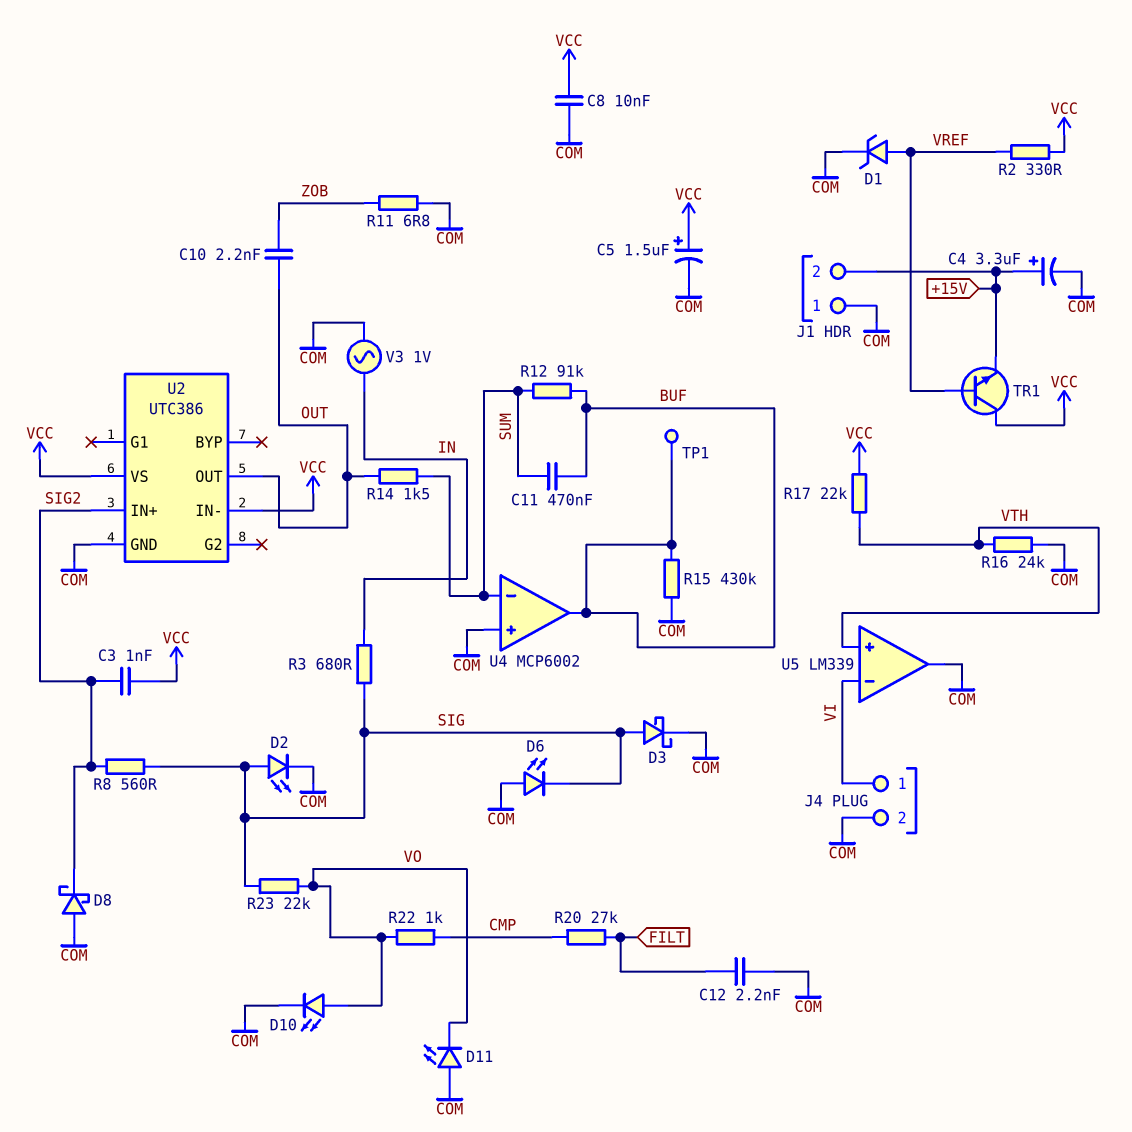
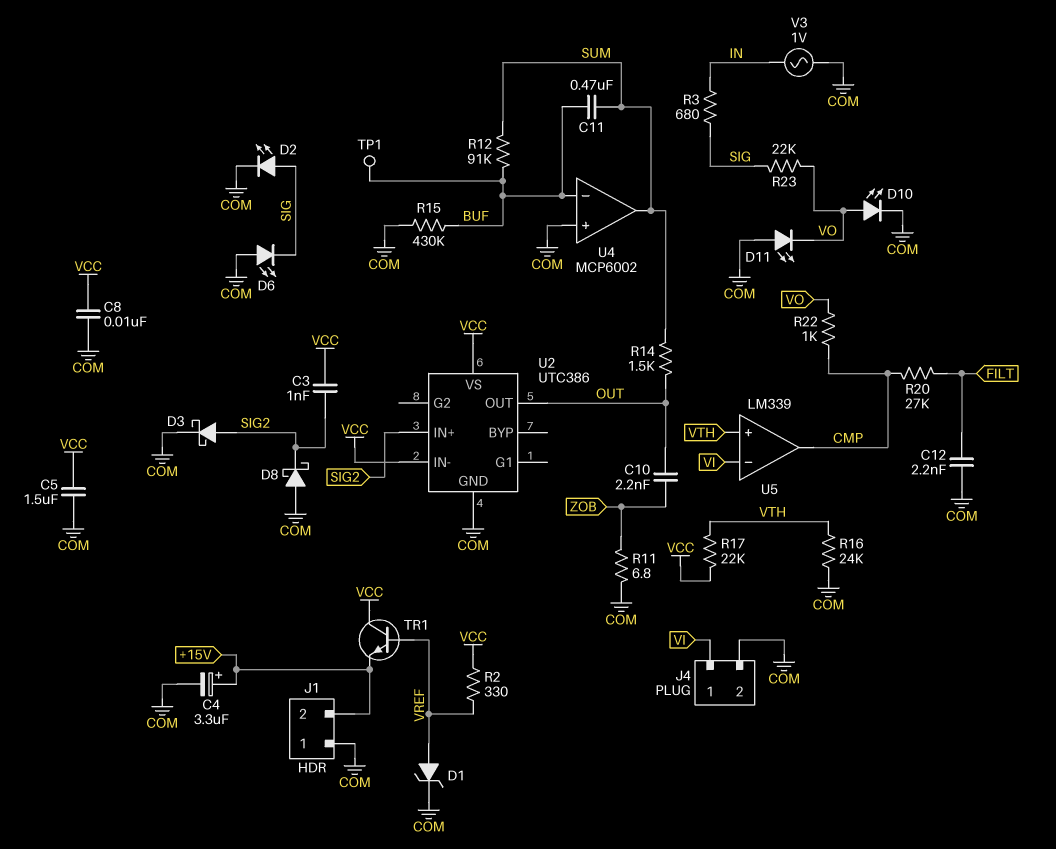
C5: 1.5uF (plus VCC, minus COM) -> 1.5uF (COM, VCC)
D3: schottky (A SIG, K COM) -> schottky (A SIG2, K COM)
R8: 560 (SIG, SIG2) -> none
U4 pin in-: SUM -> BUF
U4 pin out: BUF -> SUM
U5 pin out: COM -> CMP

